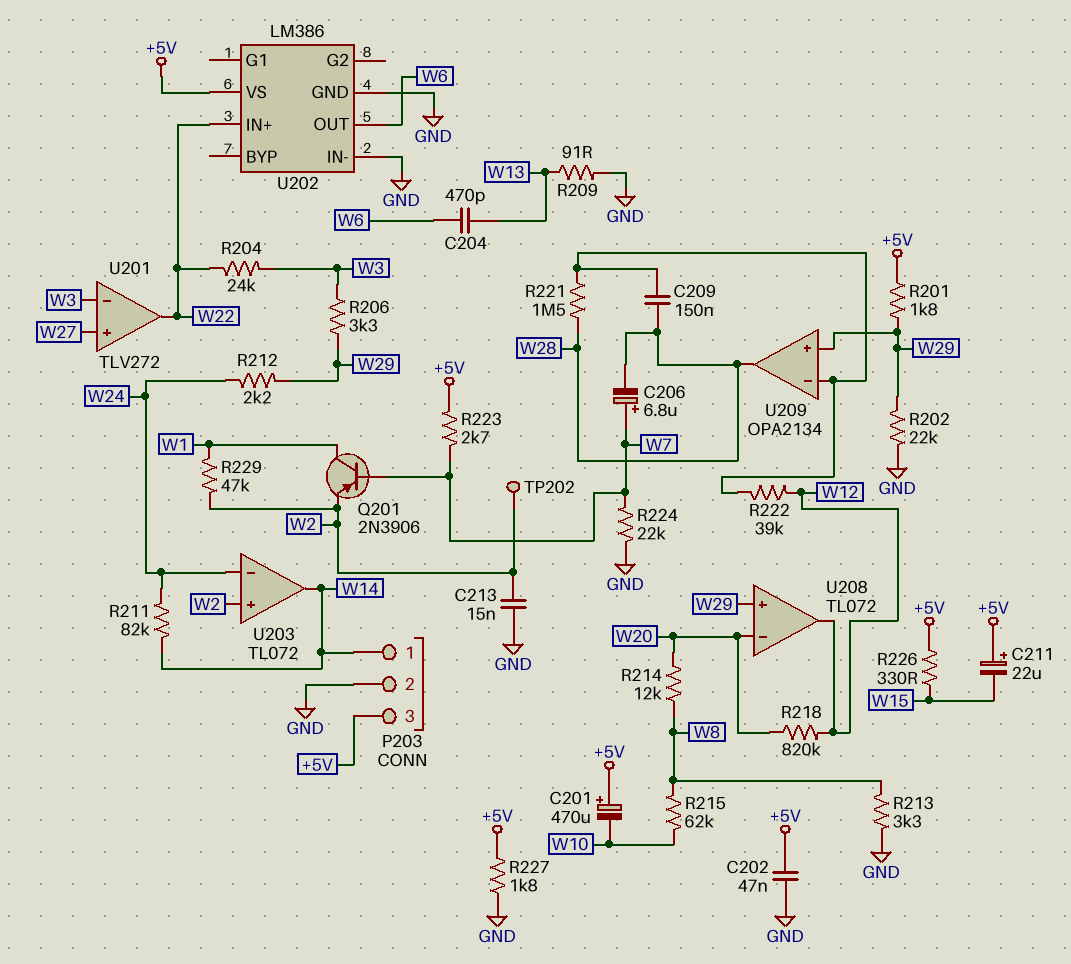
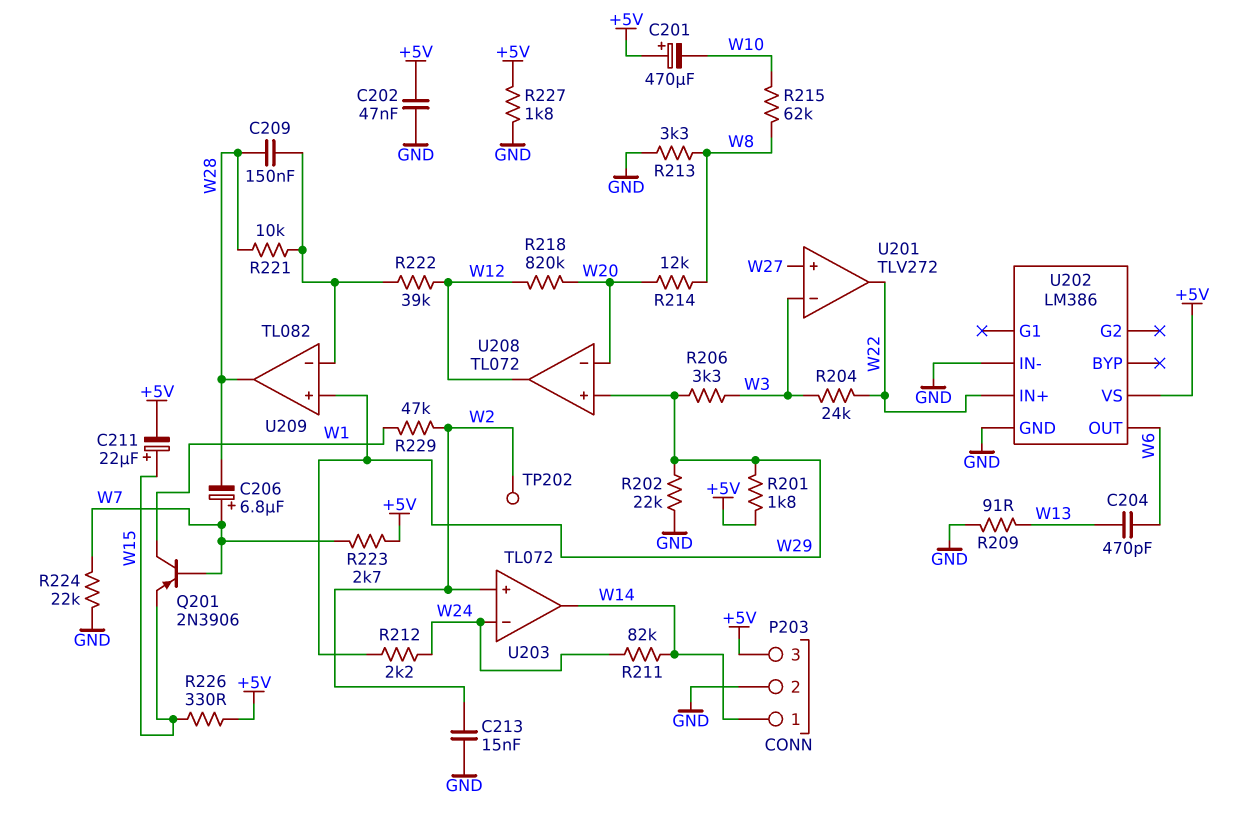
C211: 22uF (plus +5V, minus W15) -> 22uF (plus W15, minus +5V)
Q201: PNP 2N3906 (B W7, C W1, E W2) -> PNP 2N3906 (B W7, C W1, E W15)
R221: 1.5M (U209/in-, W28) -> 10k (U209/in-, W28)
U209: OPA2134 -> TL082

